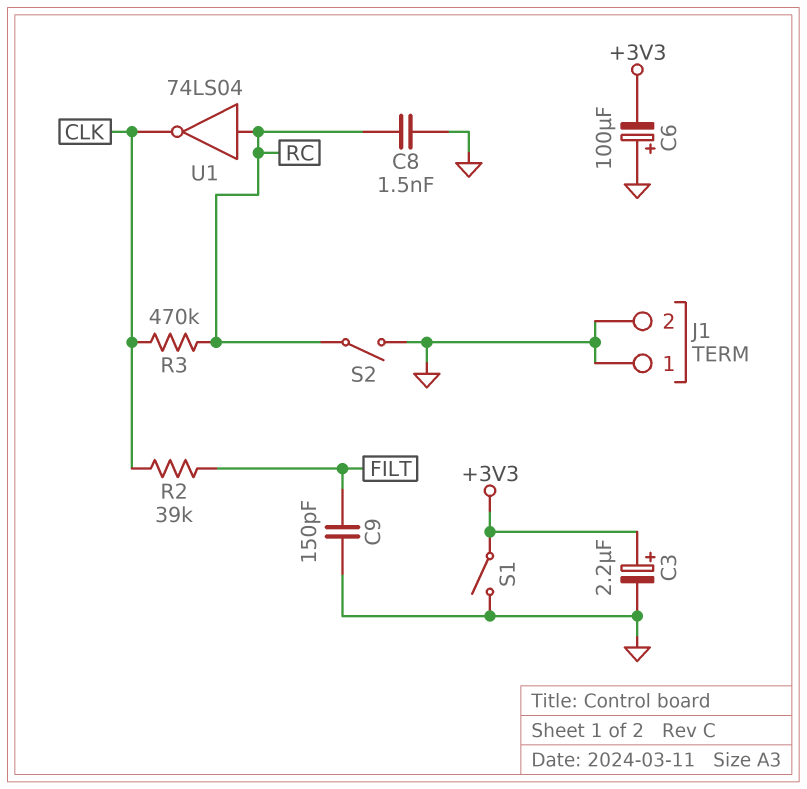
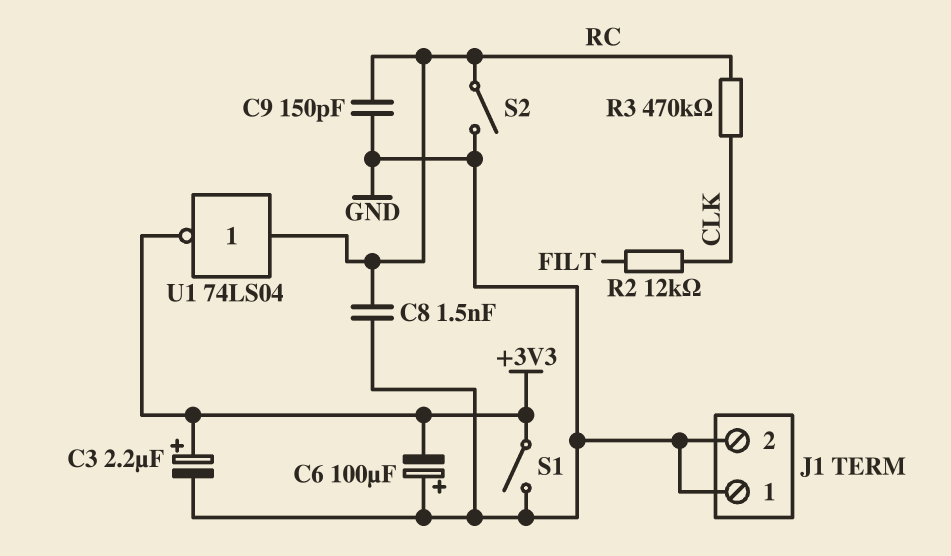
C9: 150pF (FILT, GND) -> 150pF (GND, RC)
R2: 39k (CLK, FILT) -> 12k (CLK, FILT)
U1: NOT 74LS04 (in RC, out CLK) -> NOT 74LS04 (in RC, out +3V3)

